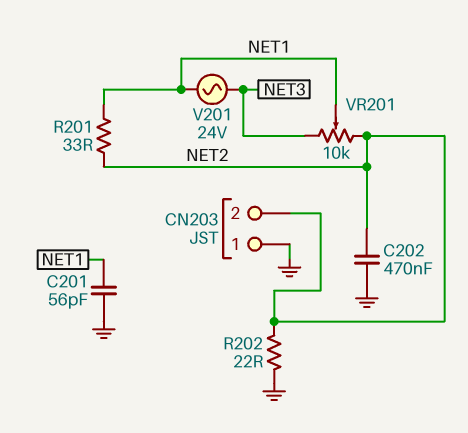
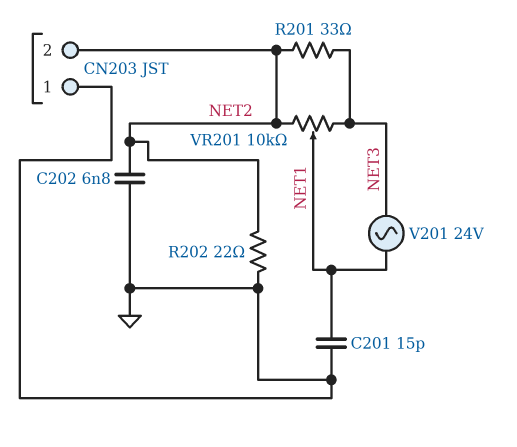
C201: 56pF (GND, NET1) -> 15pF (GND, NET1)
C202: 470nF (GND, NET2) -> 6.8nF (GND, NET2)
R201: 33 (NET1, NET2) -> 33 (NET2, NET3)

